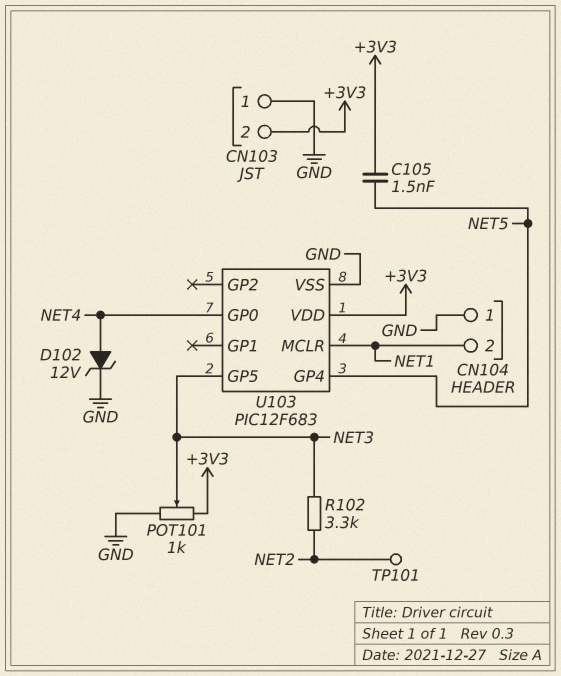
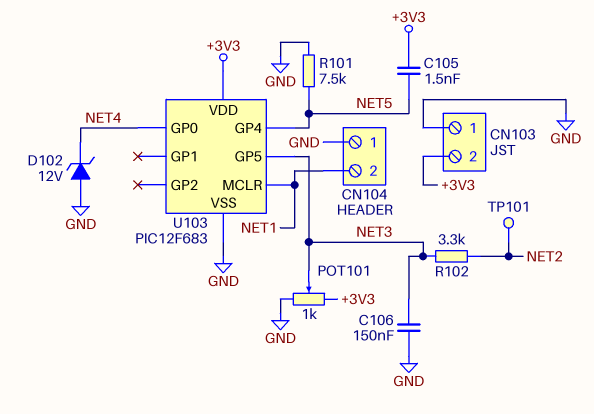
C106: none -> 150nF (GND, NET3)
D102: zener 12V (A NET4, K GND) -> zener 12V (A GND, K NET4)
R101: none -> 7.5k (GND, NET5)

